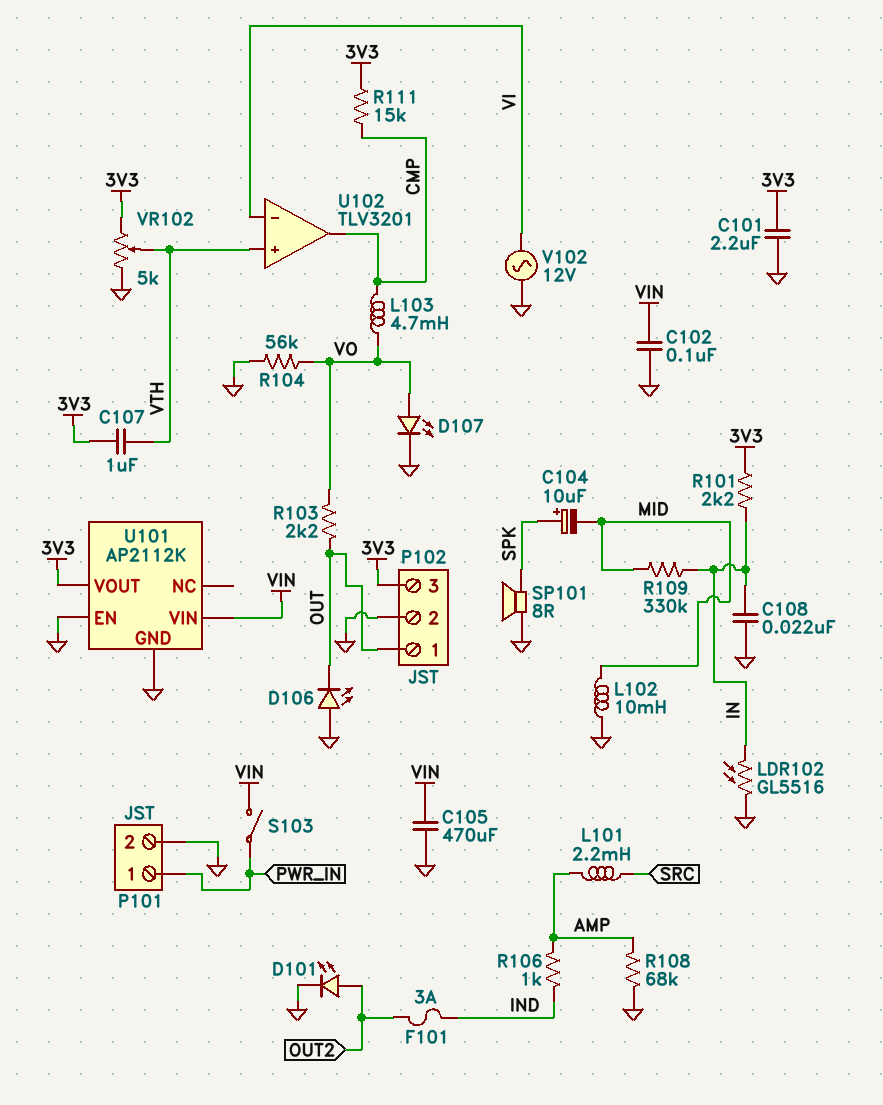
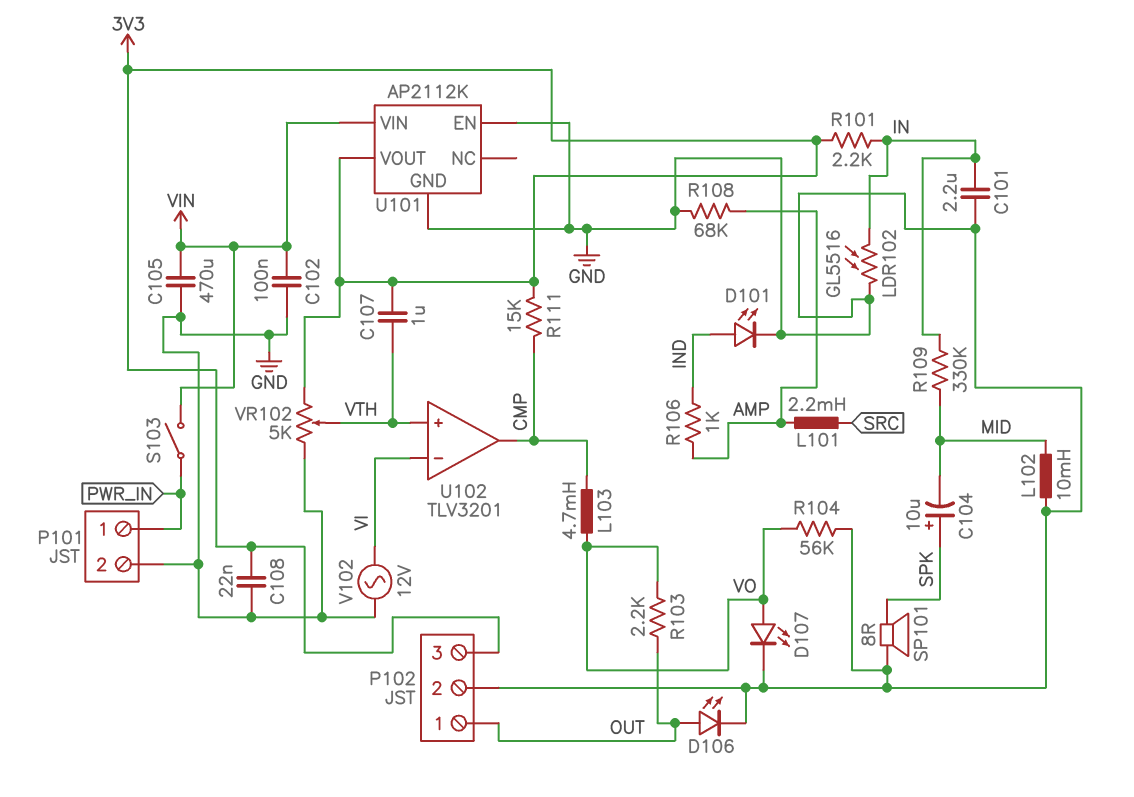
C101: 2.2uF (3V3, GND) -> 2.2uF (GND, IN)
C108: 22nF (GND, IN) -> 22nF (3V3, GND)
D101: LED (A OUT2, K GND) -> LED (A IND, K GND)
D106: LED (A GND, K OUT) -> LED (A OUT, K GND)
F101: 3A (IND, OUT2) -> none

